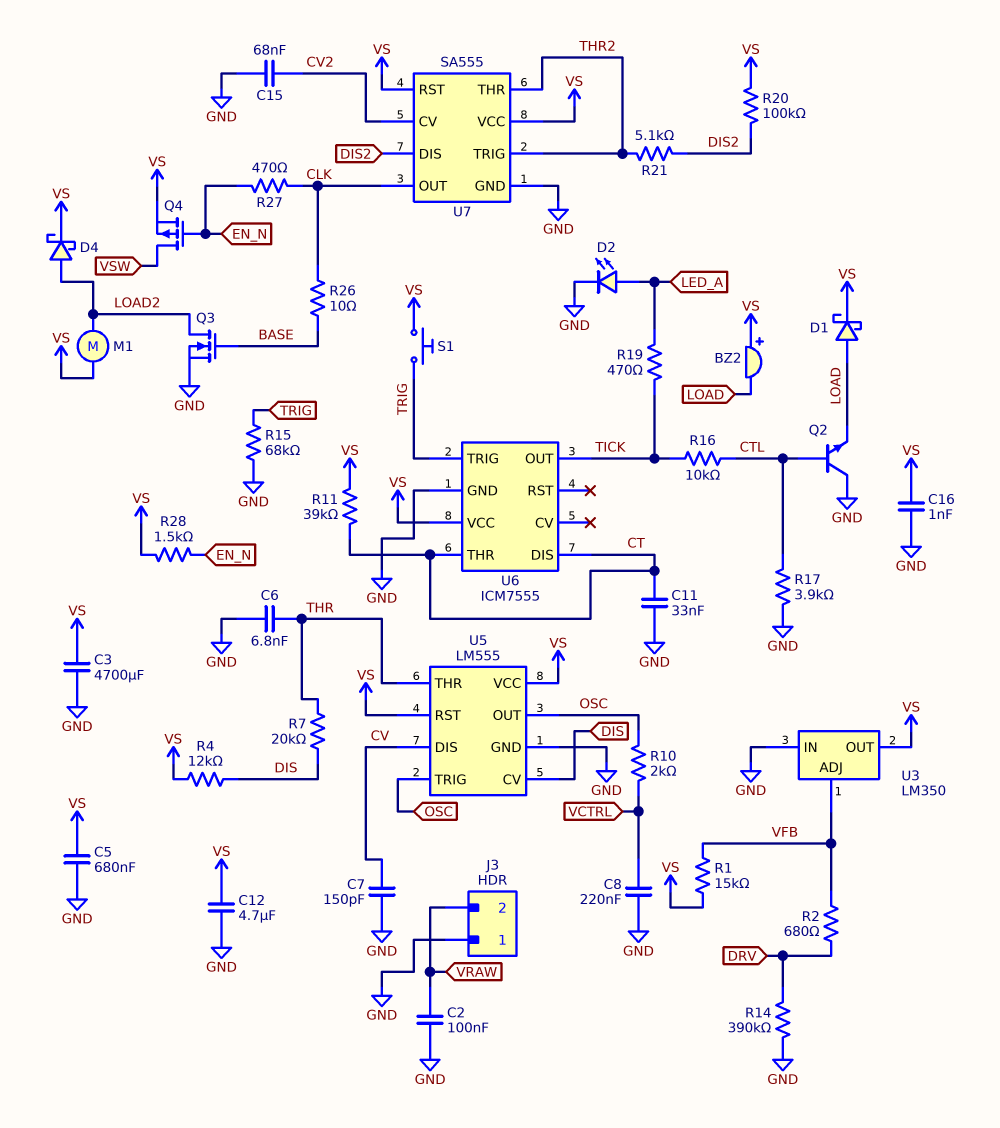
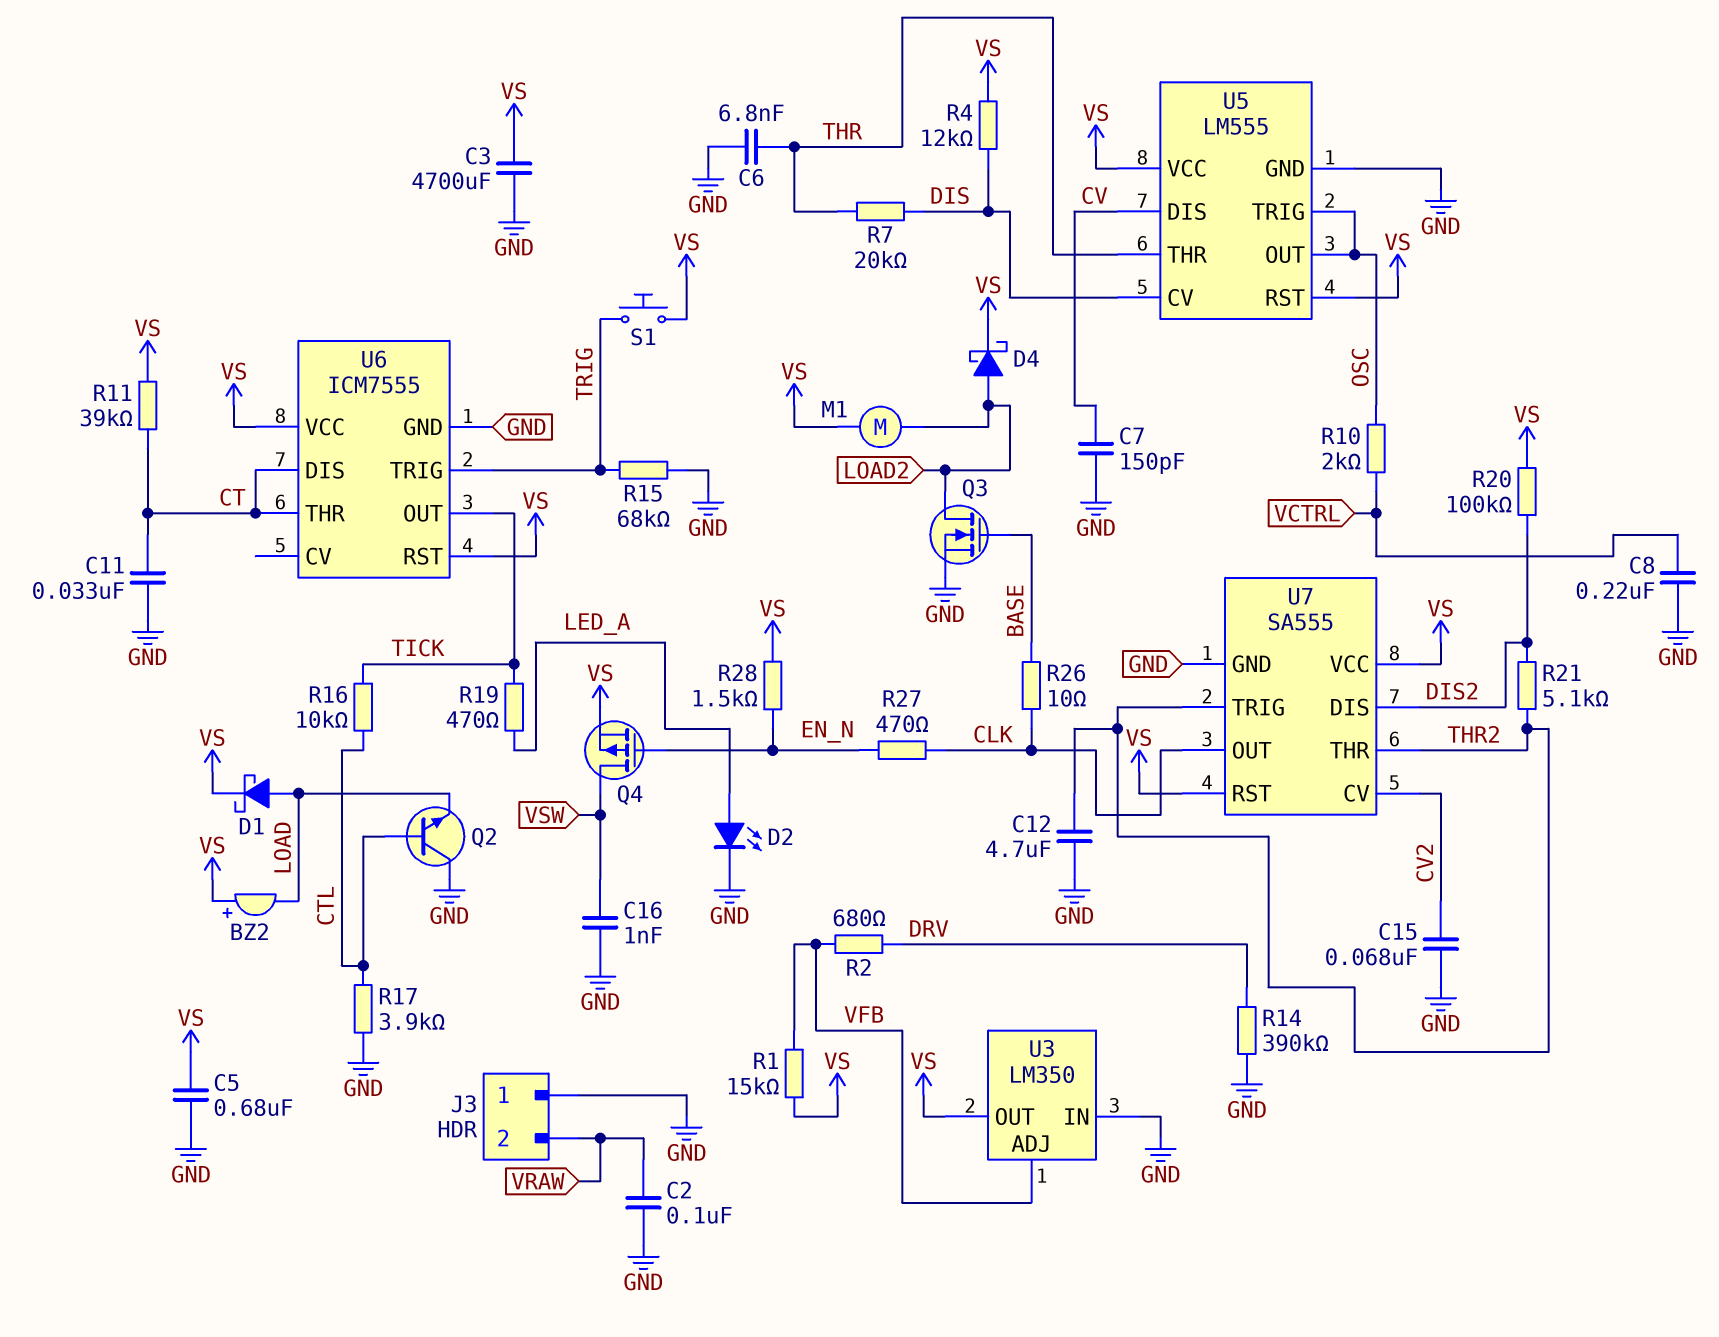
C12: 4.7uF (GND, VS) -> 4.7uF (GND, THR2)
C16: 1nF (GND, VS) -> 1nF (GND, VSW)
U6 pin RST: none -> VS

